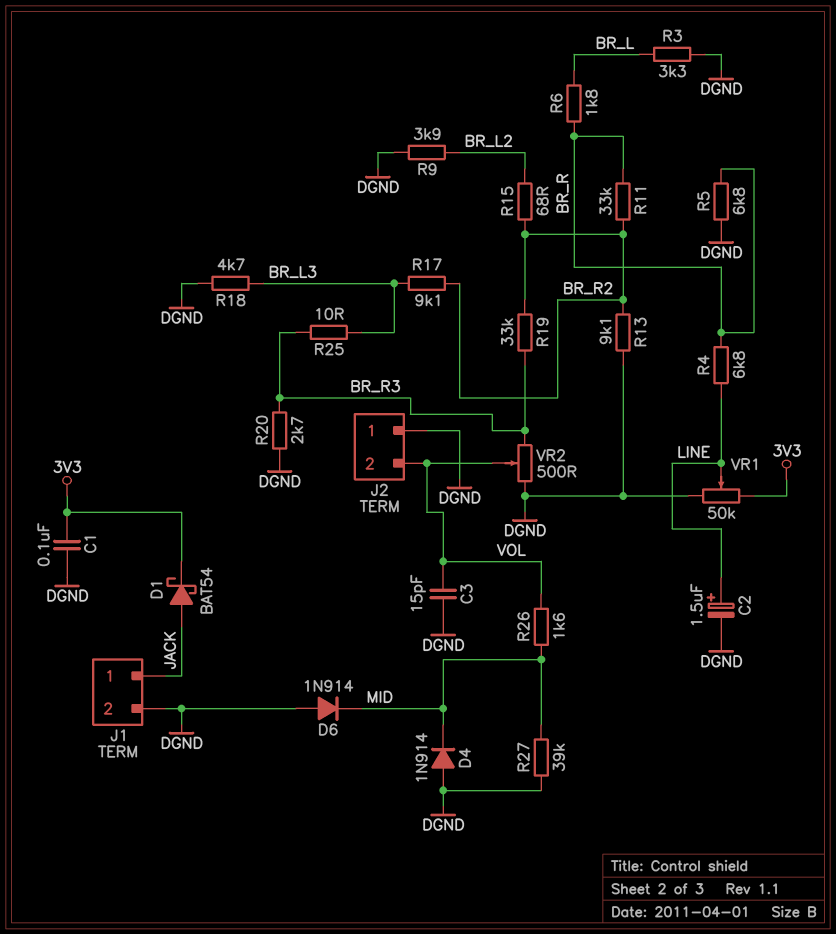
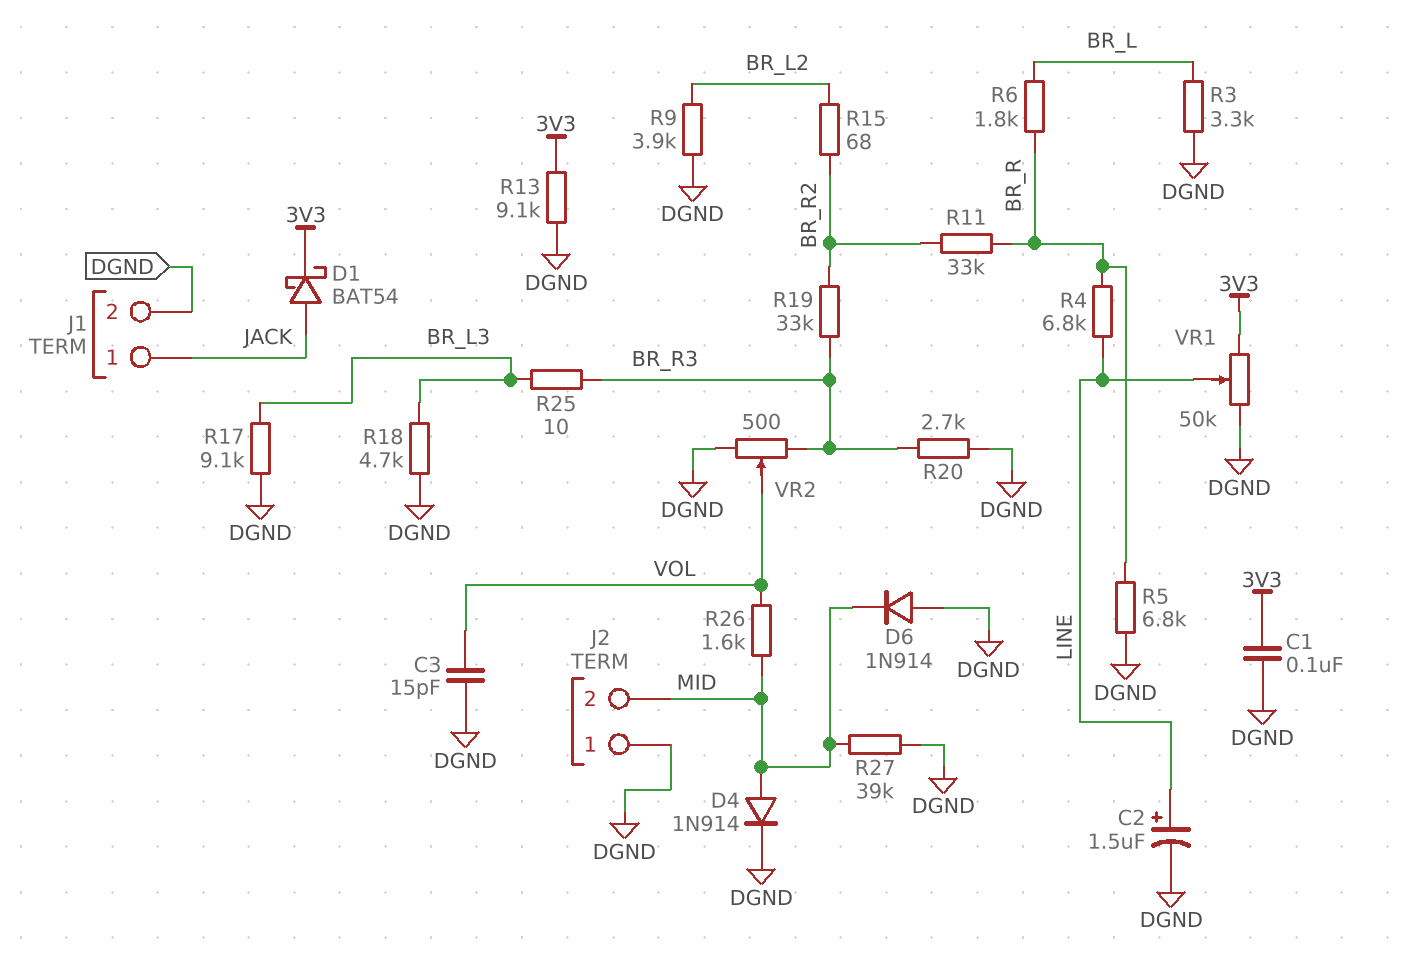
D4: diode 1N914 (A DGND, K MID) -> diode 1N914 (A MID, K DGND)
J2 pin 2: VOL -> MID
R13: 9.1k (BR_R2, DGND) -> 9.1k (3V3, DGND)
R17: 9.1k (BR_L3, BR_R2) -> 9.1k (BR_L3, DGND)

